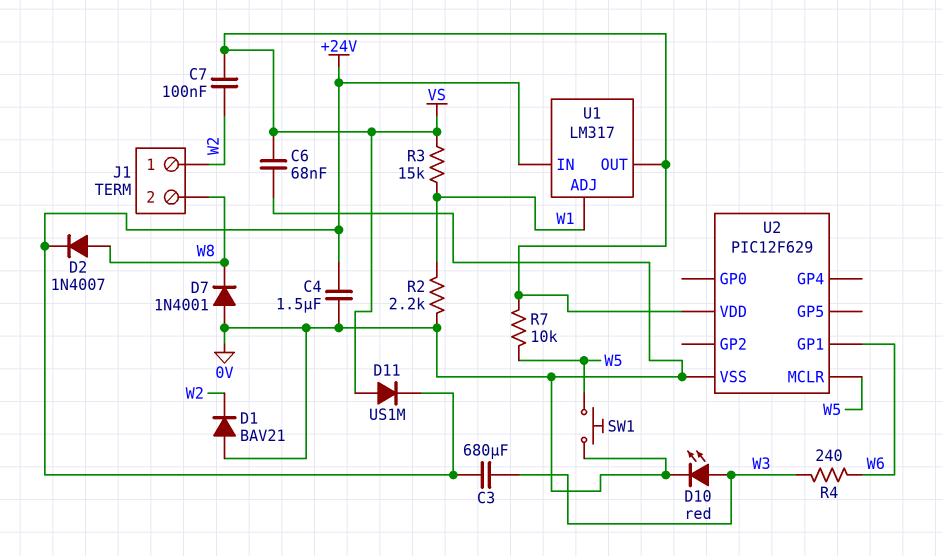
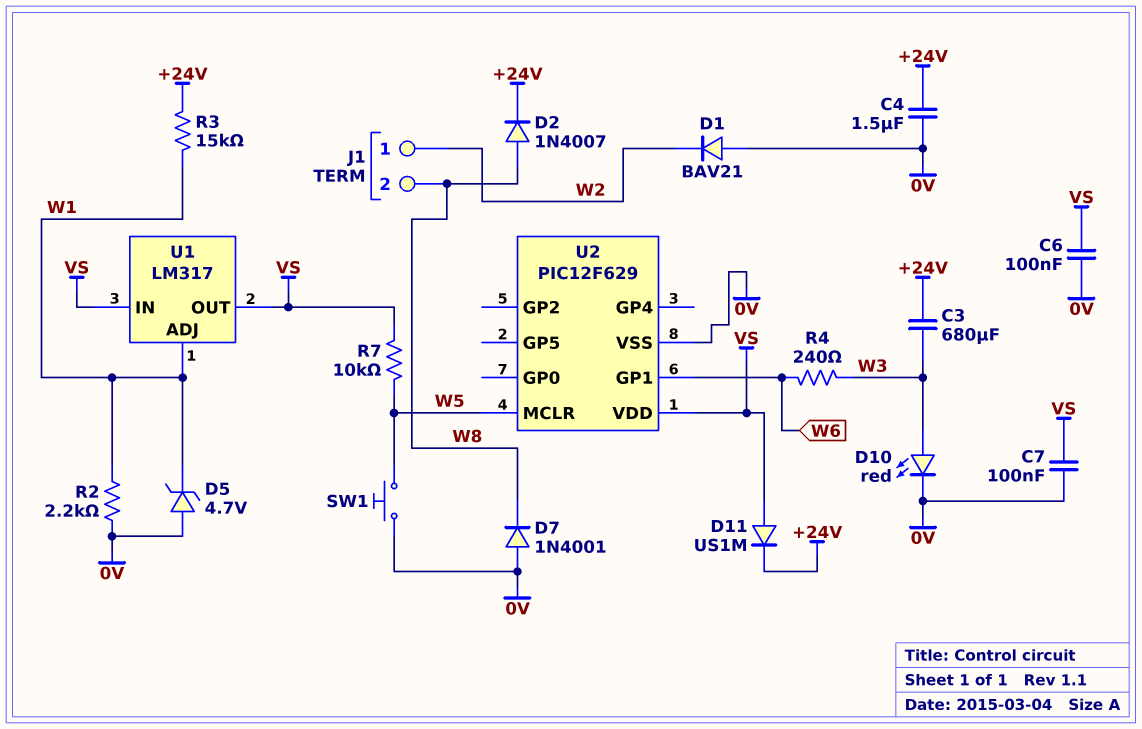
C6: 68nF (0V, VS) -> 100nF (0V, VS)
C7: 100nF (VS, W2) -> 100nF (0V, VS)
D5: none -> zener 4.7V (A 0V, K W1)
R3: 15k (VS, W1) -> 15k (+24V, W1)
U1 pin IN: +24V -> VS

